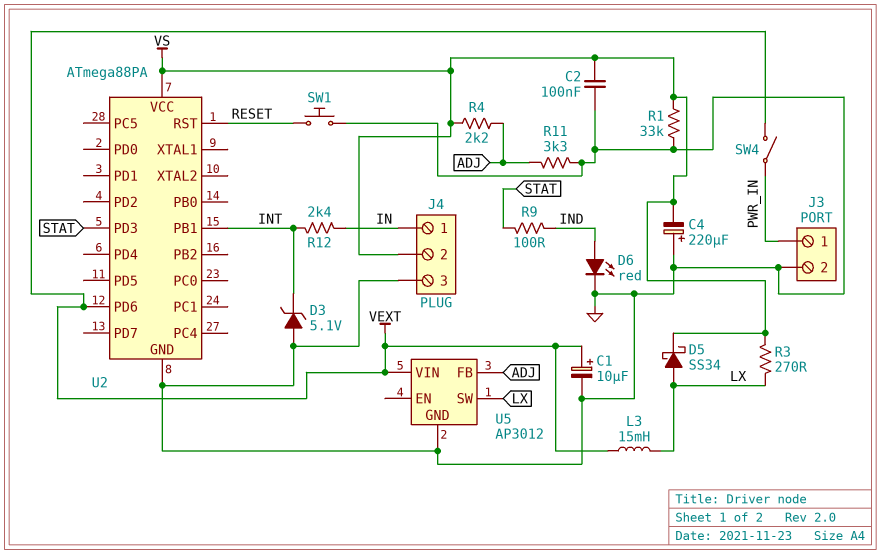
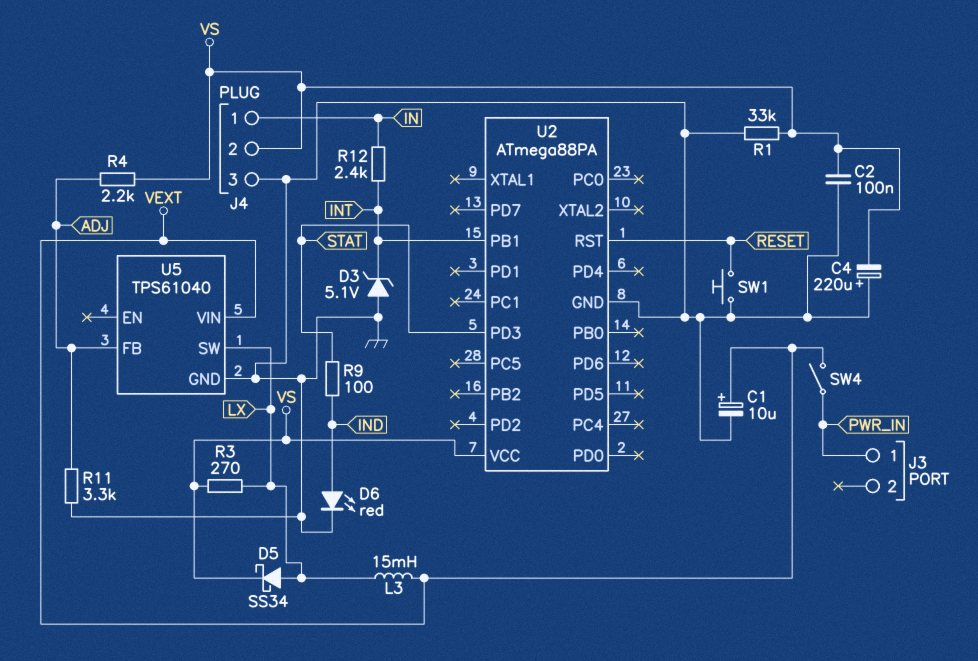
J3 pin 2: GND -> none
U2 pin PD6: VEXT -> none
U5: AP3012 -> TPS61040

